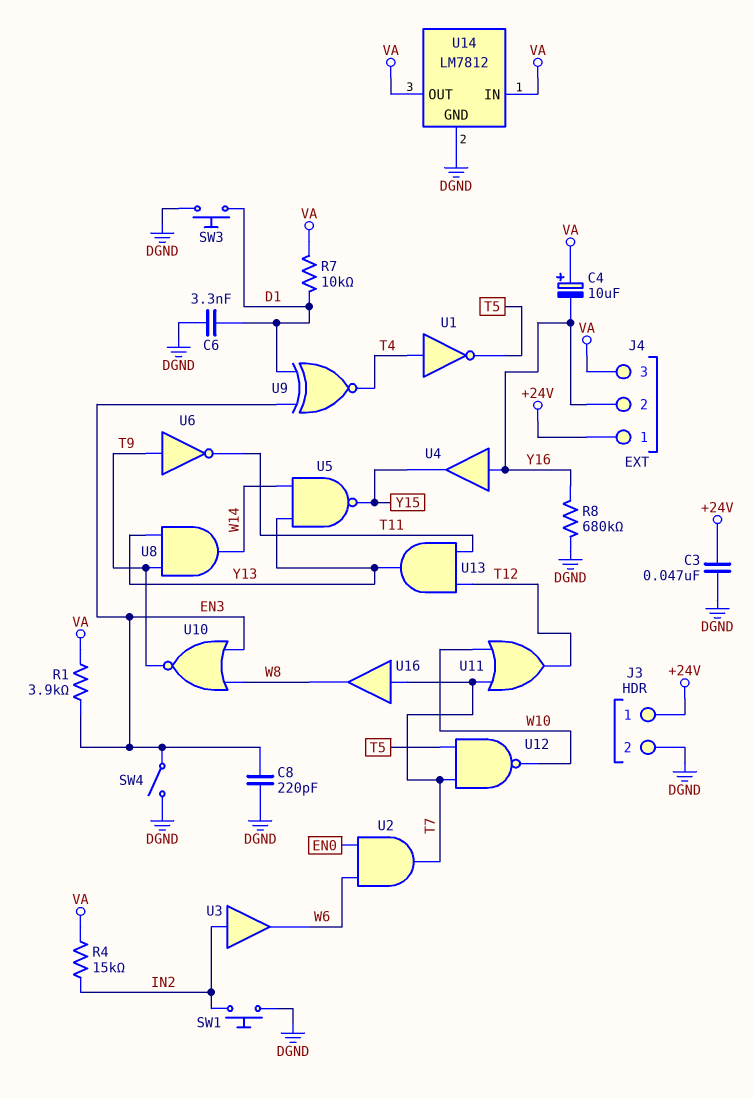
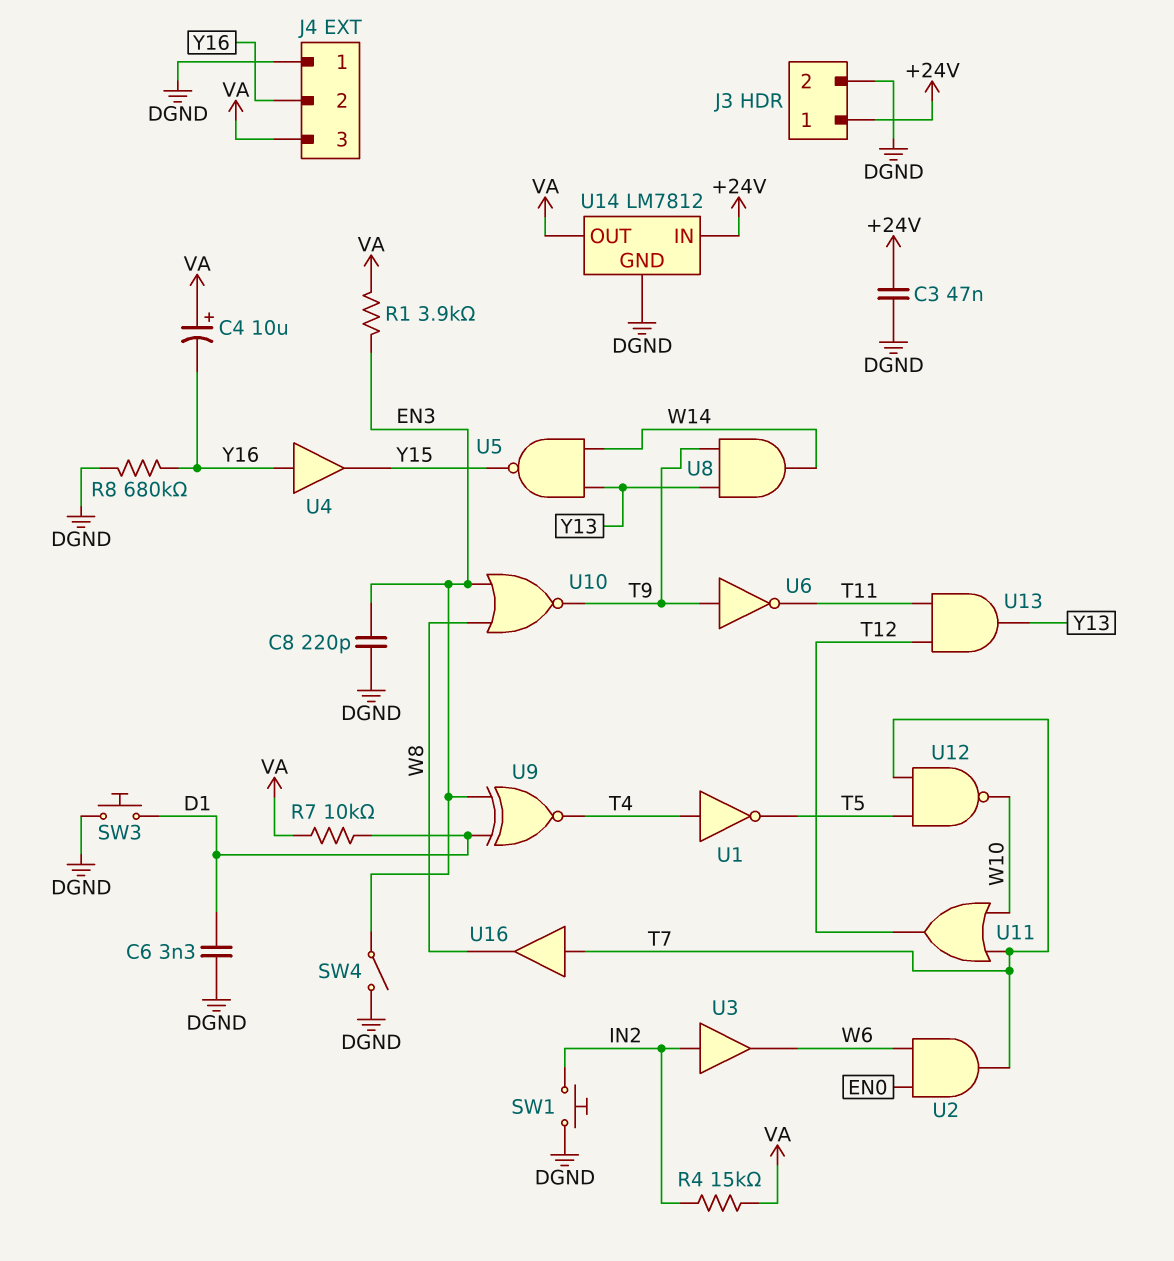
J4 pin 1: +24V -> DGND
U14 pin IN: VA -> +24V

